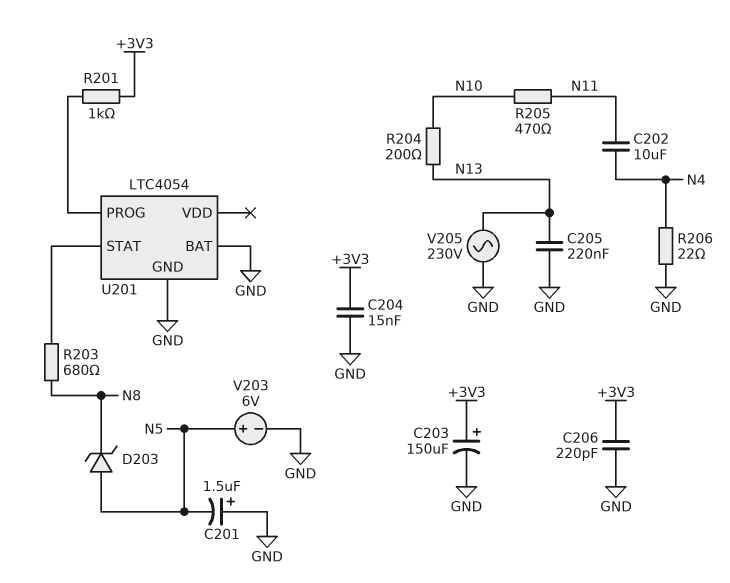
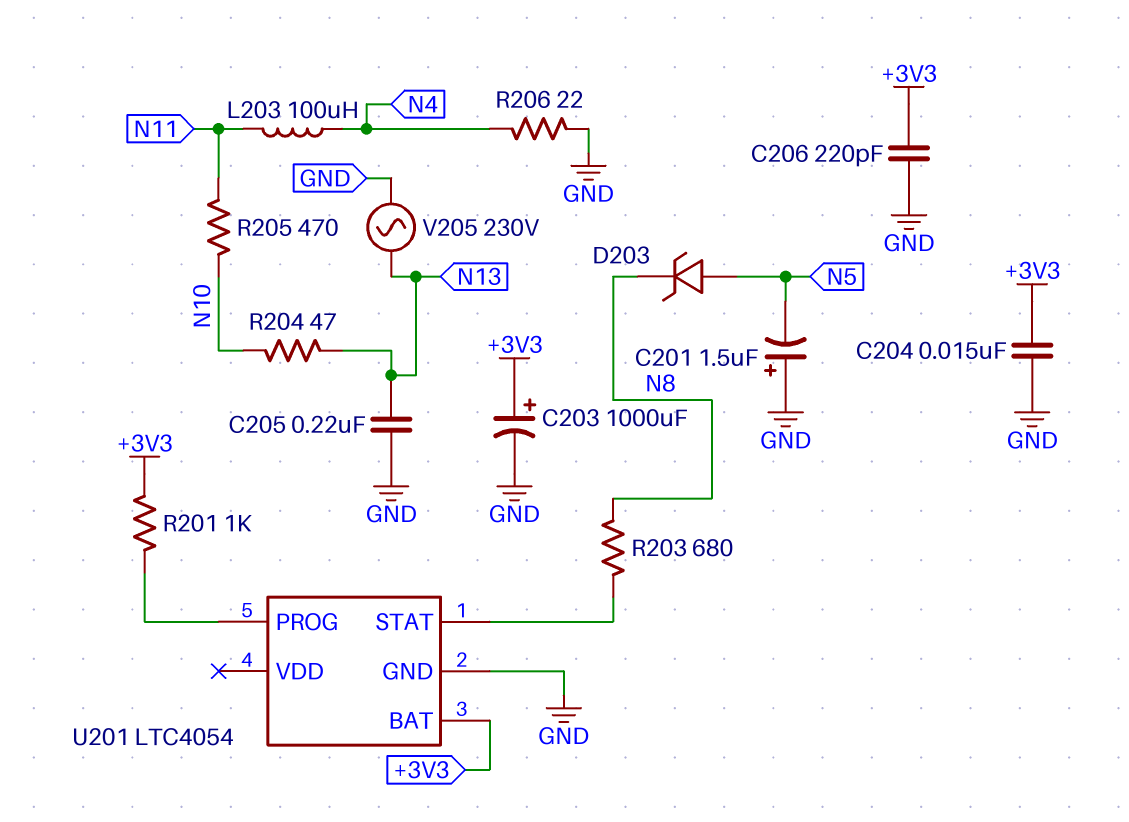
C202: 10uF (N4, N11) -> none
C203: 150uF (plus +3V3, minus GND) -> 1000uF (plus +3V3, minus GND)
L203: none -> 100uH (N4, N11)
R204: 200 (N10, N13) -> 47 (N10, N13)
U201 pin BAT: GND -> +3V3
V203: 6V (plus N5, minus GND) -> none

